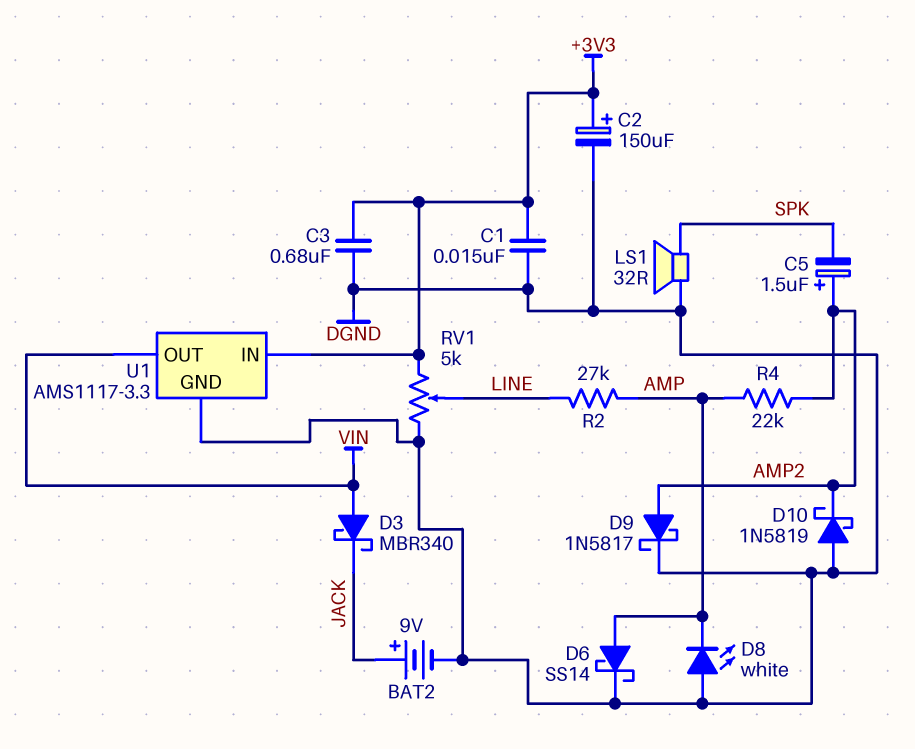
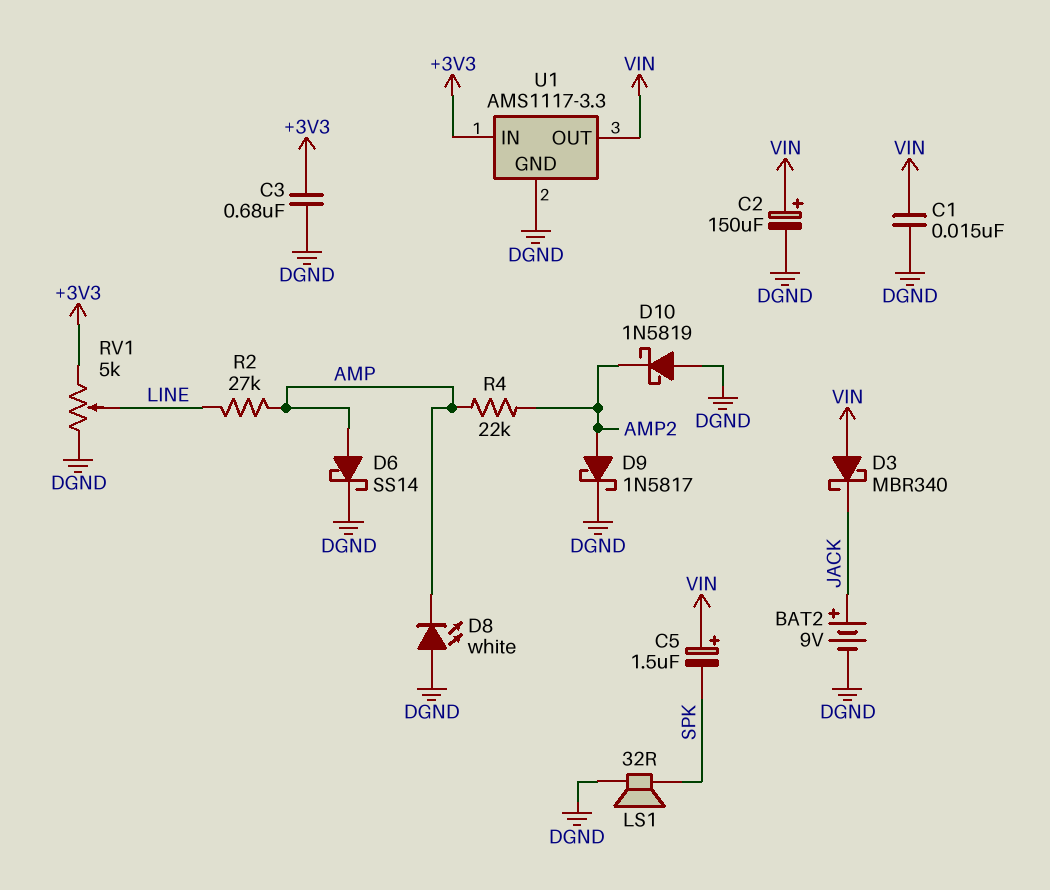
C1: 15nF (+3V3, DGND) -> 15nF (DGND, VIN)
C2: 150uF (plus +3V3, minus DGND) -> 150uF (plus VIN, minus DGND)
C5: 1.5uF (plus AMP2, minus SPK) -> 1.5uF (plus VIN, minus SPK)

